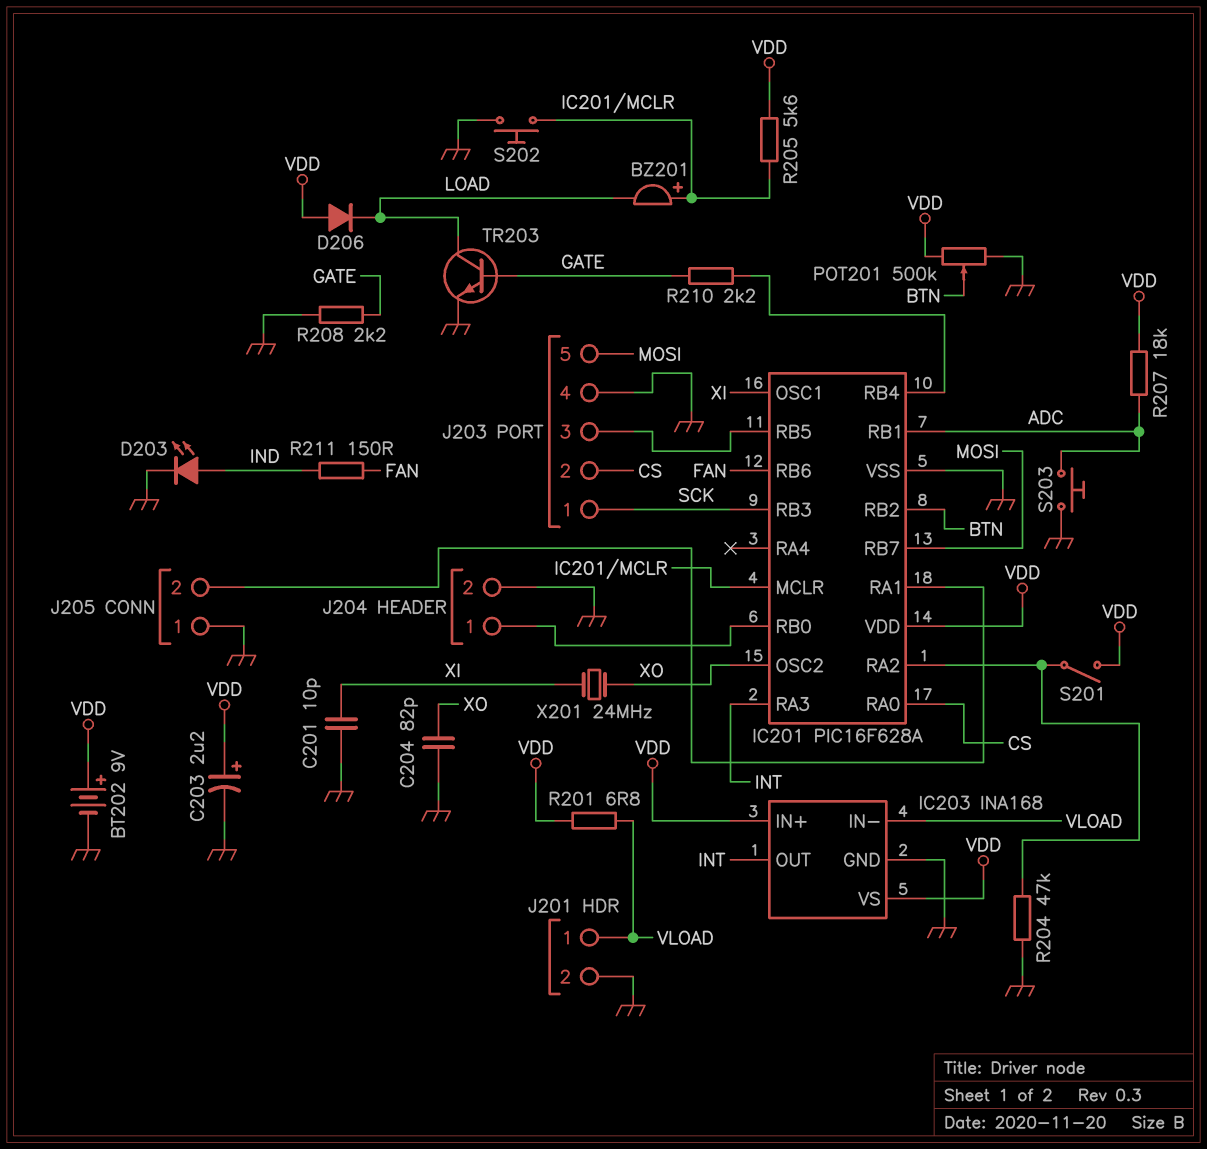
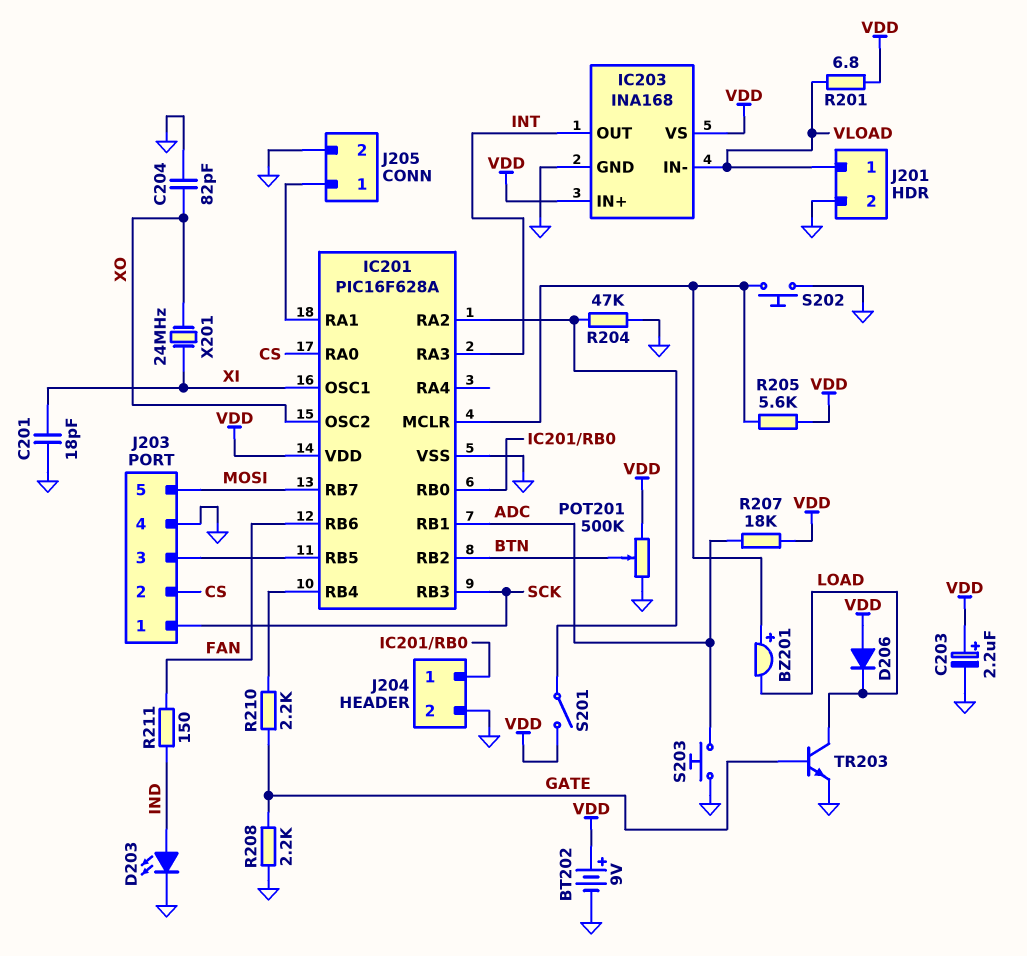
C201: 10pF (GND, XI) -> 18pF (GND, XI)
J205 pin 1: GND -> IC201/RA1
J205 pin 2: IC201/RA1 -> GND

